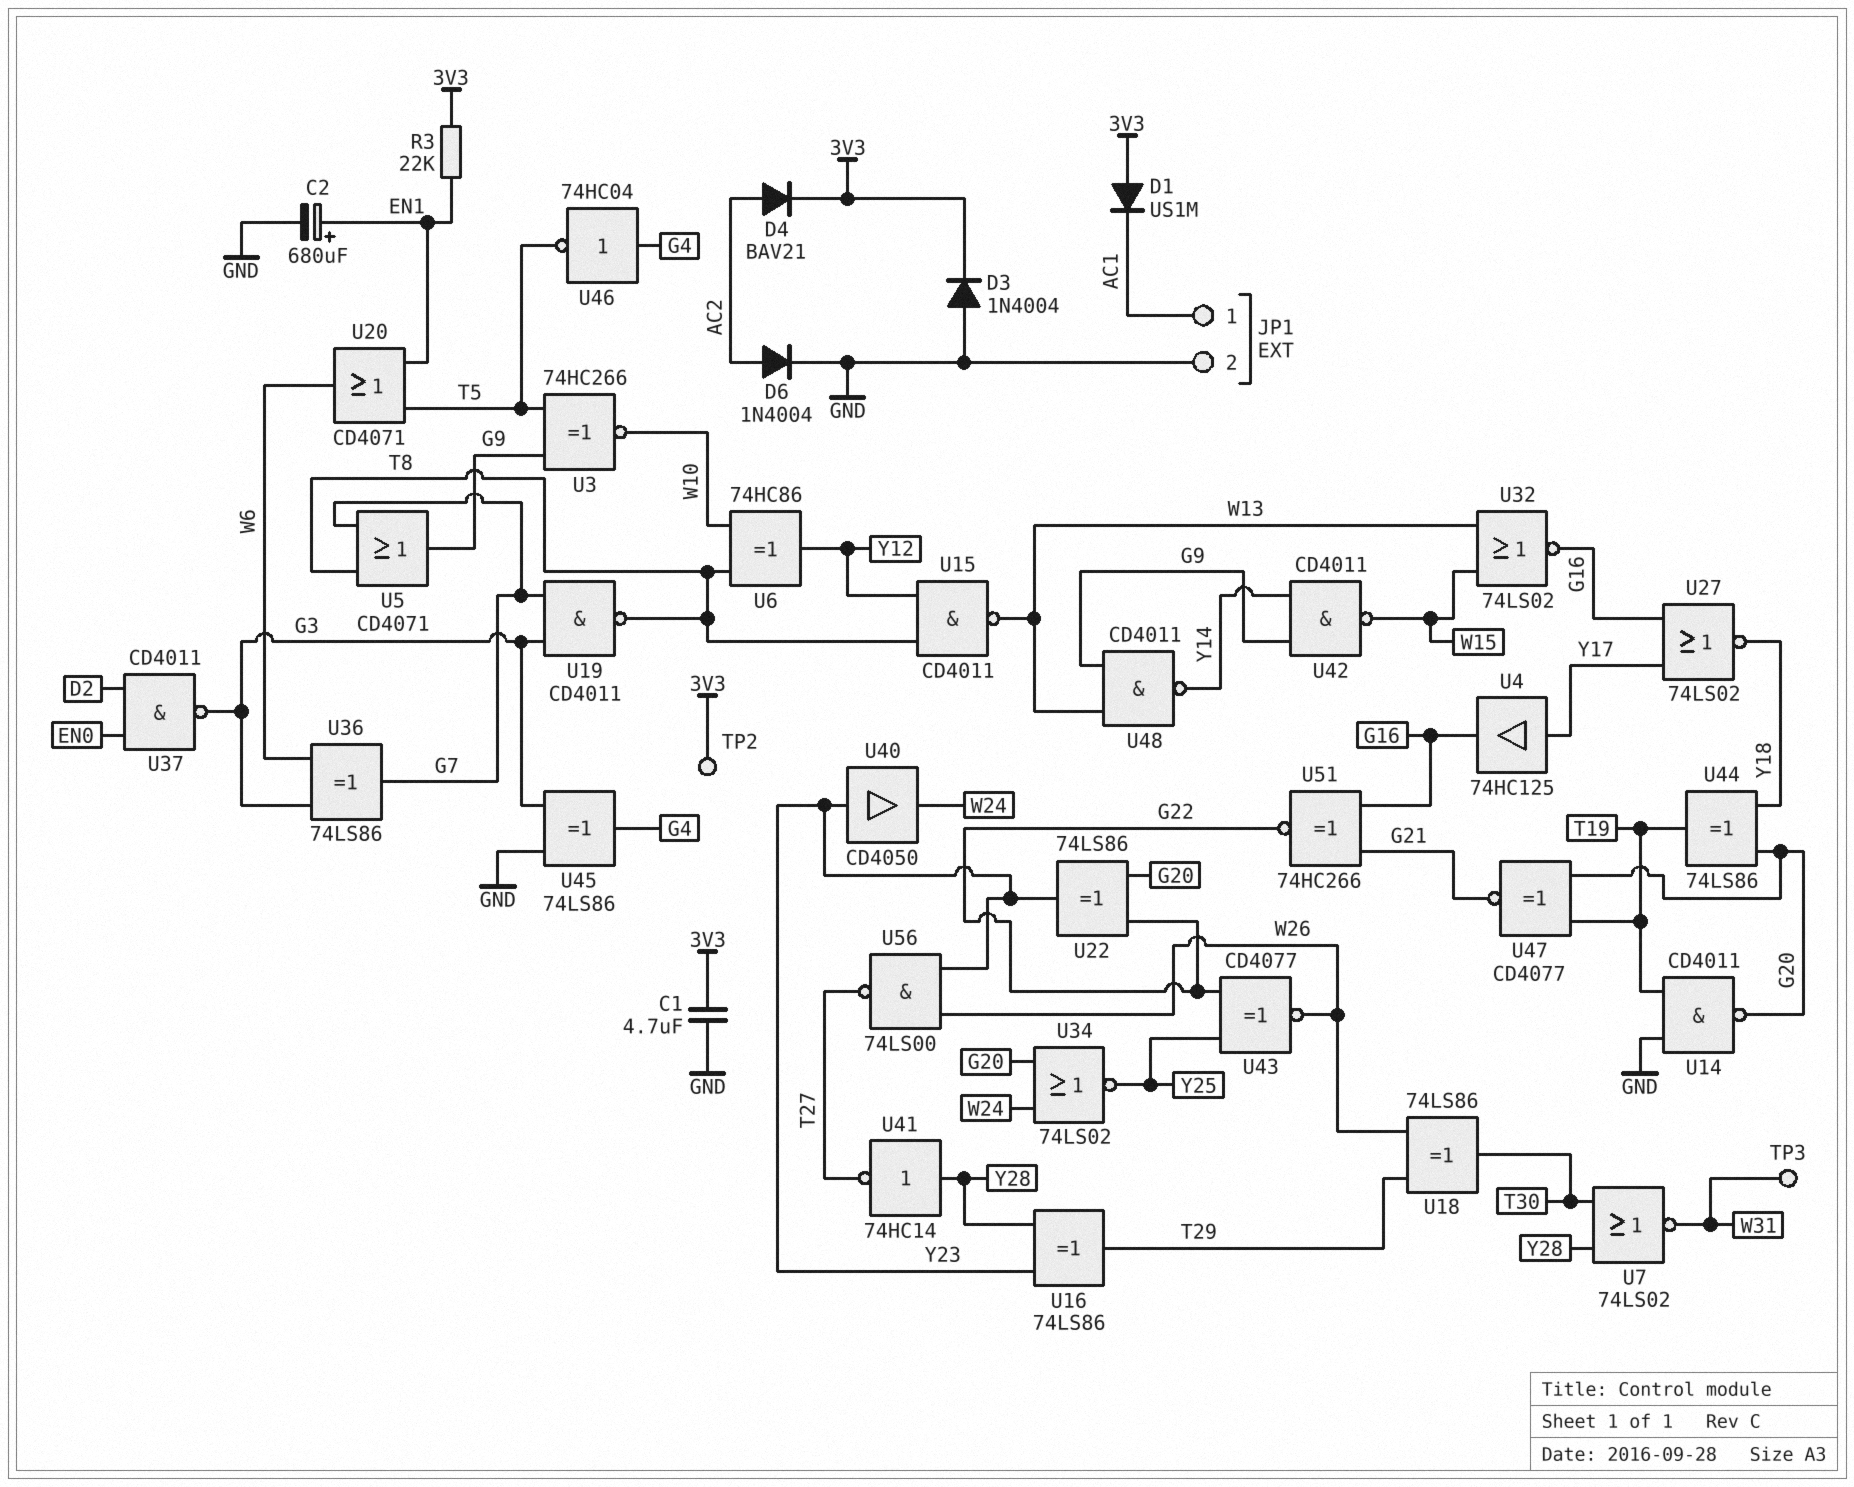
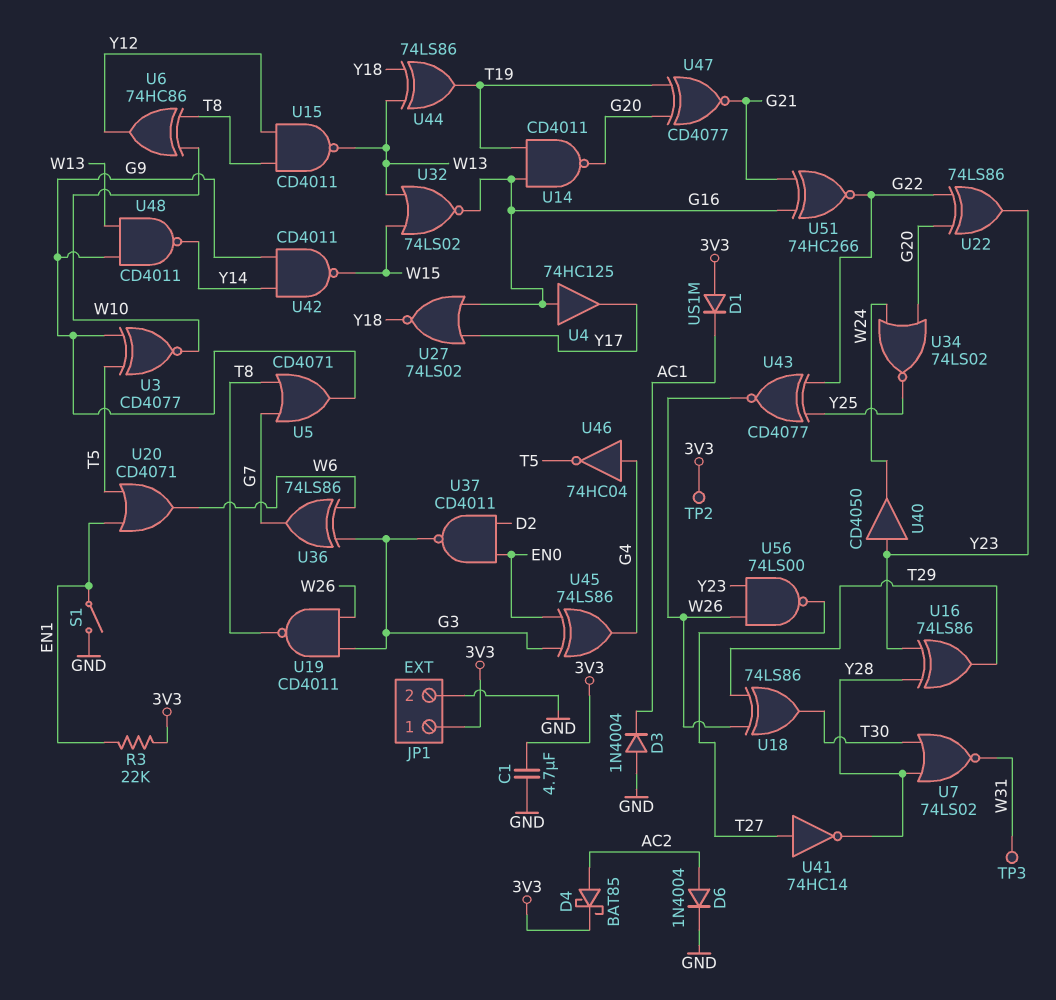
C2: 680uF (plus EN1, minus GND) -> none
D3: diode 1N4004 (A GND, K 3V3) -> diode 1N4004 (A GND, K AC1)
D4: diode BAV21 (A AC2, K 3V3) -> schottky BAT85 (A AC2, K 3V3)
JP1 pin 1: AC1 -> 3V3
S1: none -> switch (EN1, GND)
U3: XNOR 74HC266 (in G9, in T5, out W10) -> XNOR CD4077 (in G9, in T5, out W10)
U4: buffer 74HC125 (in Y17, out G16) -> buffer 74HC125 (in G16, out Y17)
U14: NAND CD4011 (in GND, in T19, out G20) -> NAND CD4011 (in G16, in T19, out G20)
U19: NAND CD4011 (in G3, in G7, out T8) -> NAND CD4011 (in G3, in W26, out T8)
U41: NOT 74HC14 (in Y28, out T27) -> NOT 74HC14 (in T27, out Y28)
U44: XOR 74LS86 (in G20, in Y18, out T19) -> XOR 74LS86 (in W13, in Y18, out T19)
U45: XOR 74LS86 (in G3, in GND, out G4) -> XOR 74LS86 (in EN0, in G3, out G4)

